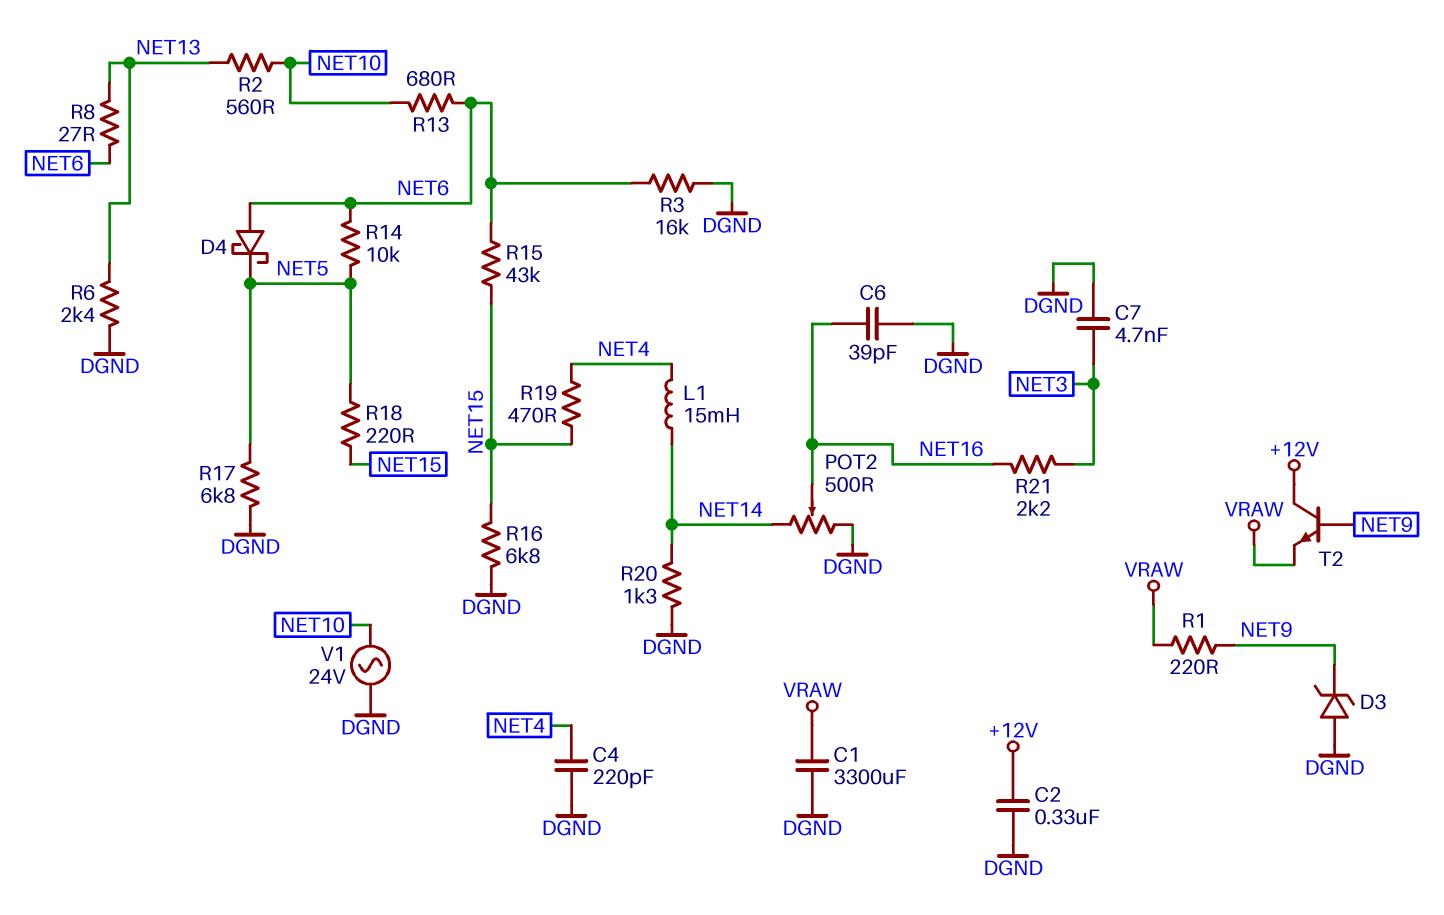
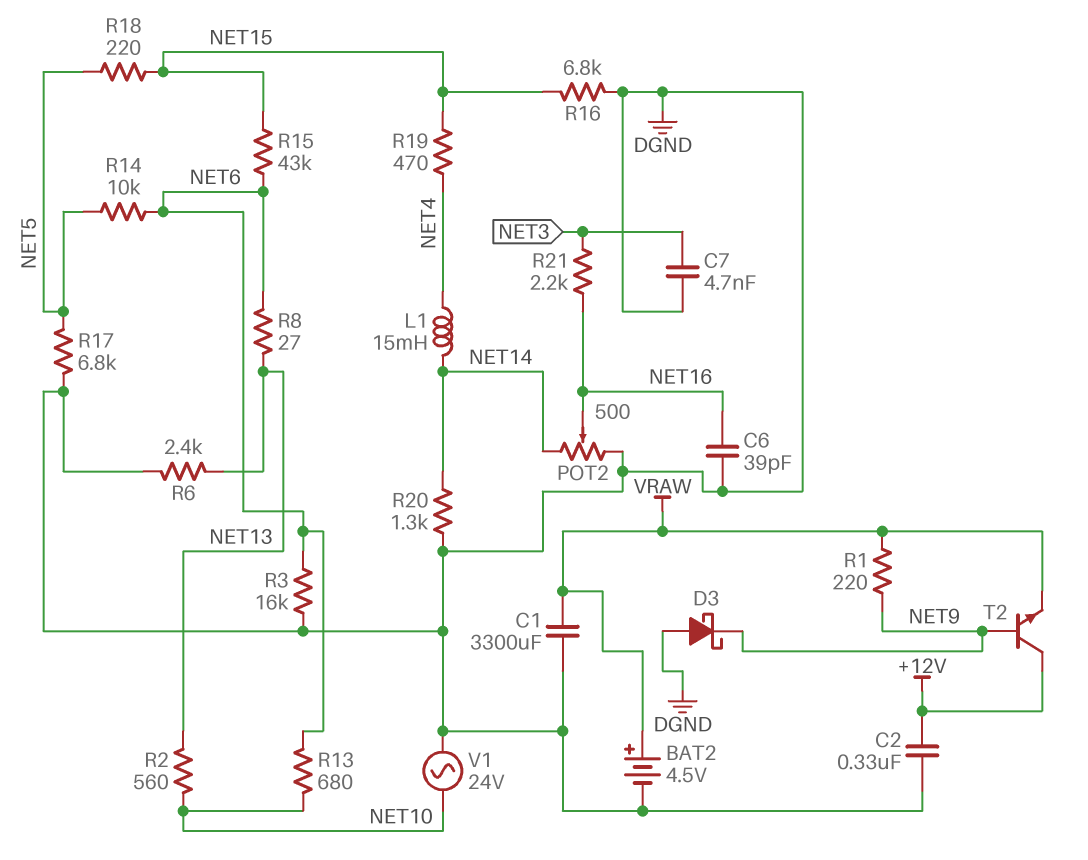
BAT2: none -> 4.5V (plus VRAW, minus DGND)
C4: 220pF (DGND, NET4) -> none
D3: zener (A DGND, K NET9) -> schottky (A DGND, K NET9)
D4: schottky (A NET6, K NET5) -> none

